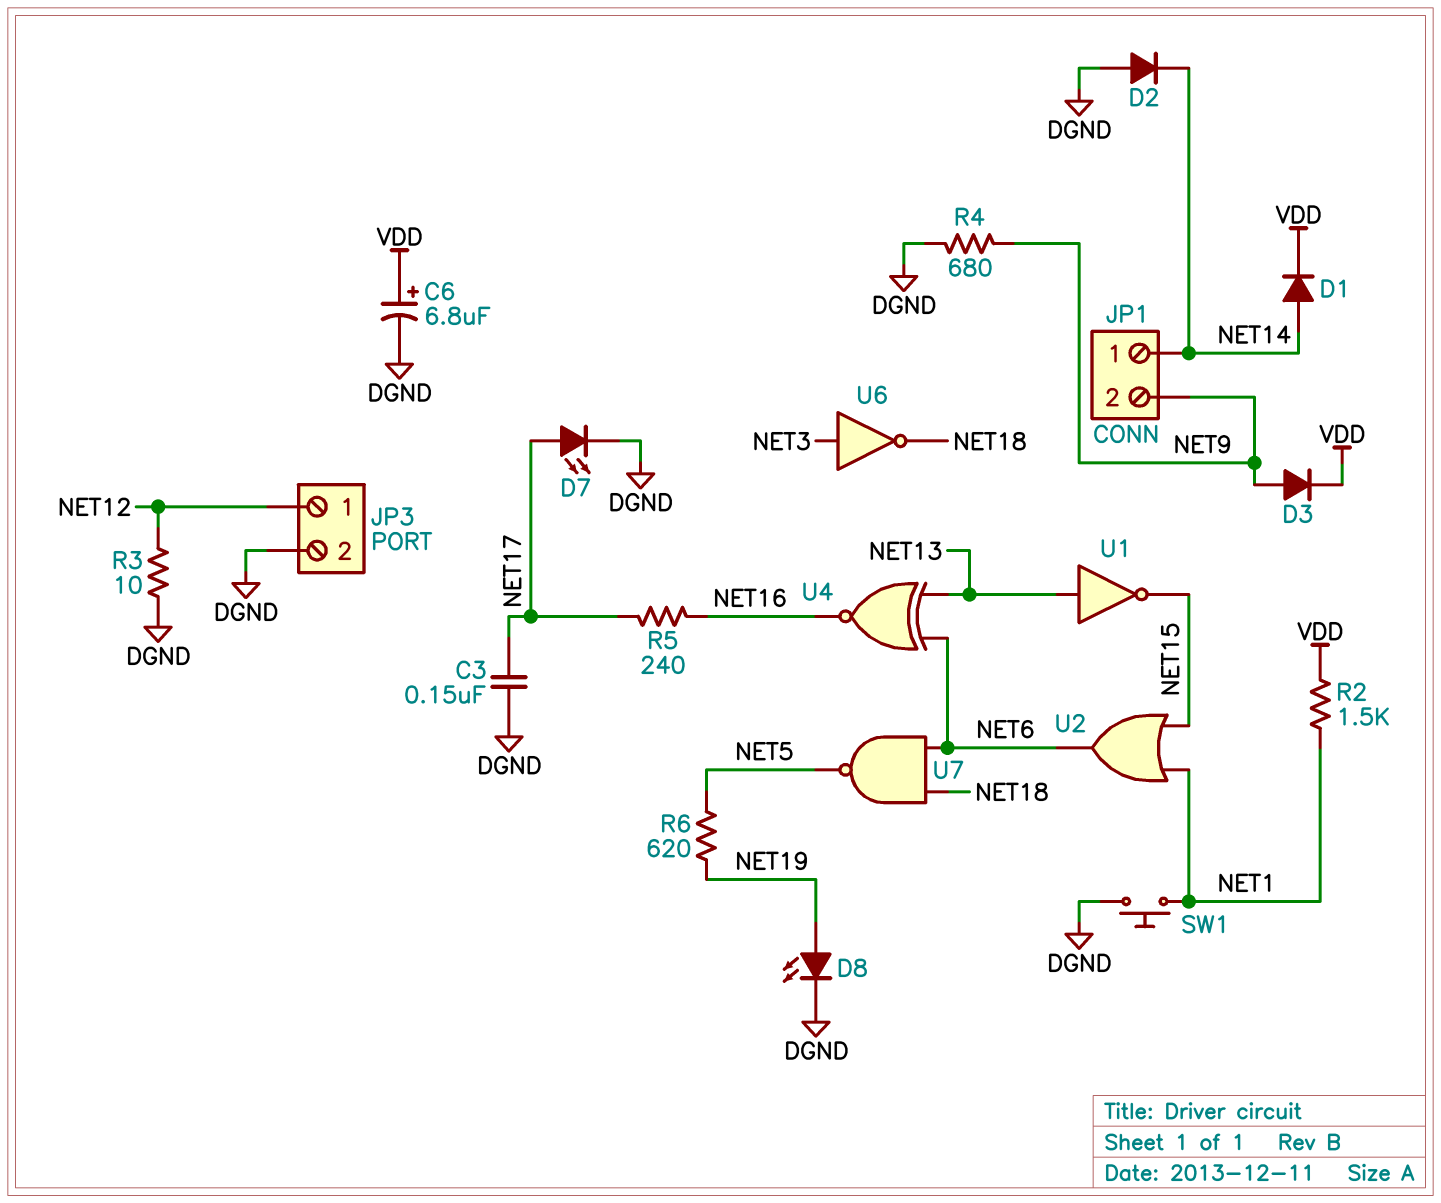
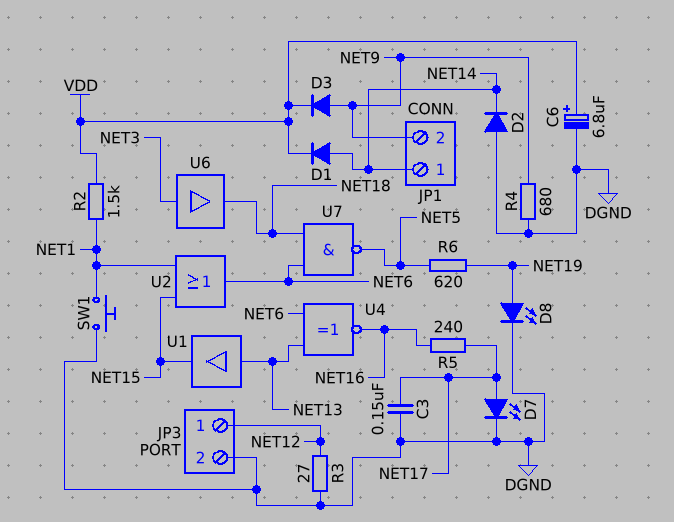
R3: 10 (DGND, NET12) -> 27 (DGND, NET12)
U1: NOT (in NET13, out NET15) -> buffer (in NET13, out NET15)
U6: NOT (in NET3, out NET18) -> buffer (in NET3, out NET18)

